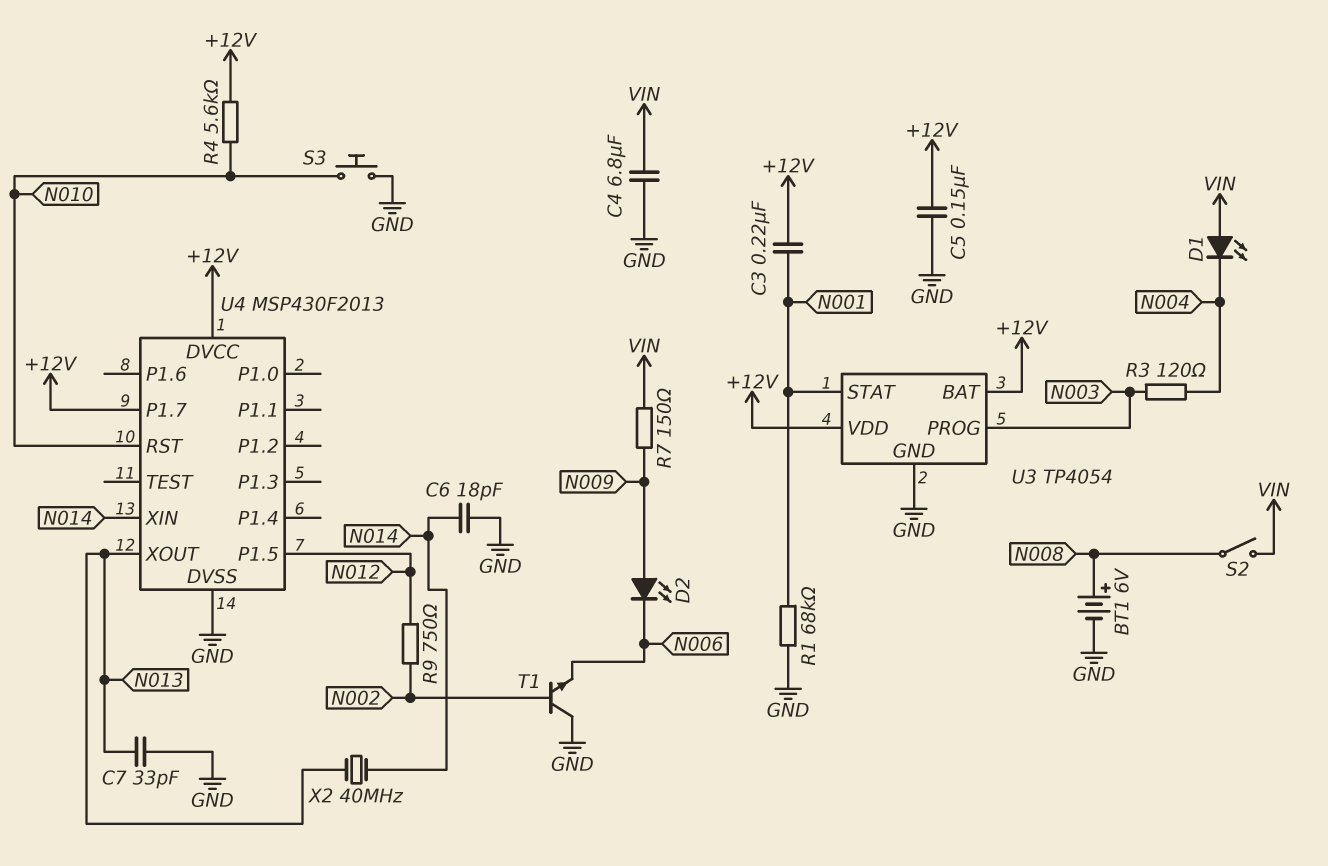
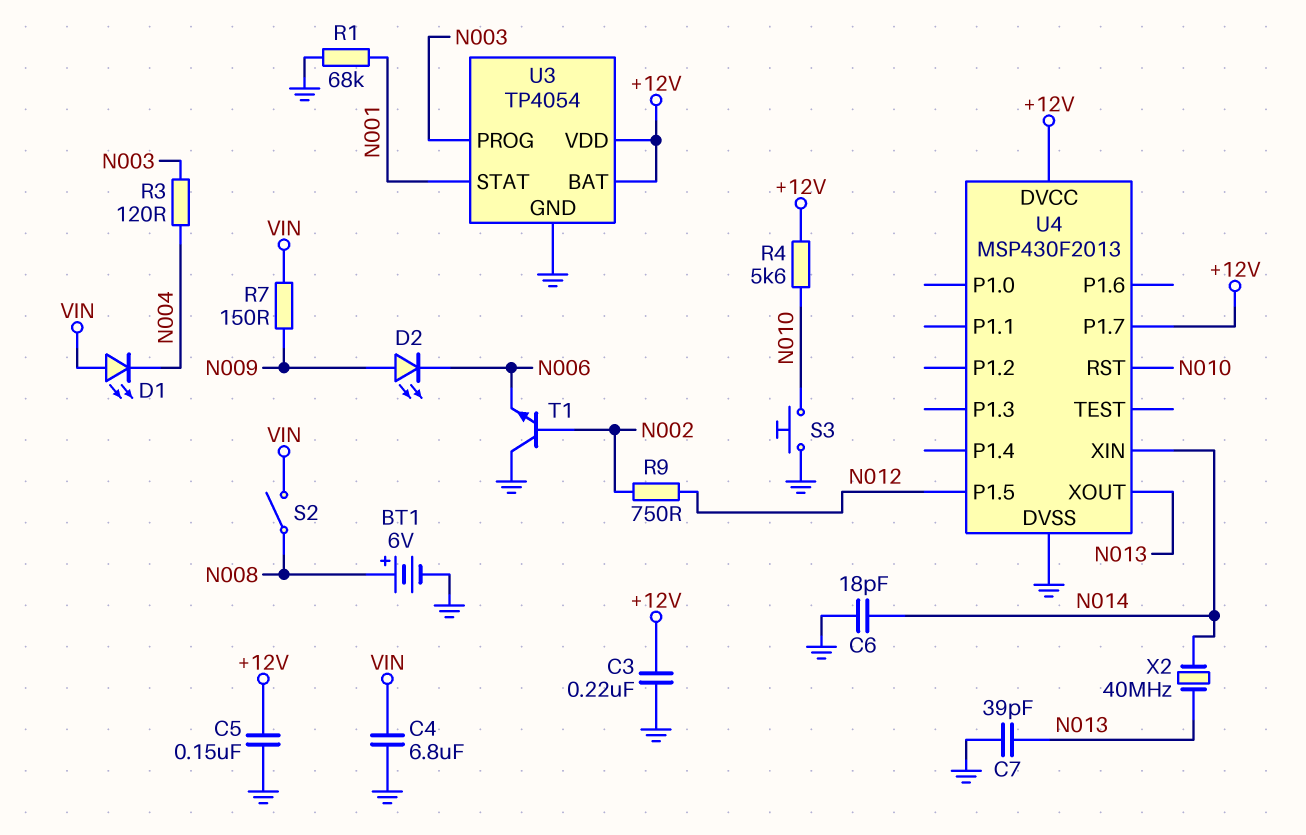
C3: 220nF (+12V, N001) -> 220nF (+12V, GND)
C7: 33pF (GND, N013) -> 39pF (GND, N013)

